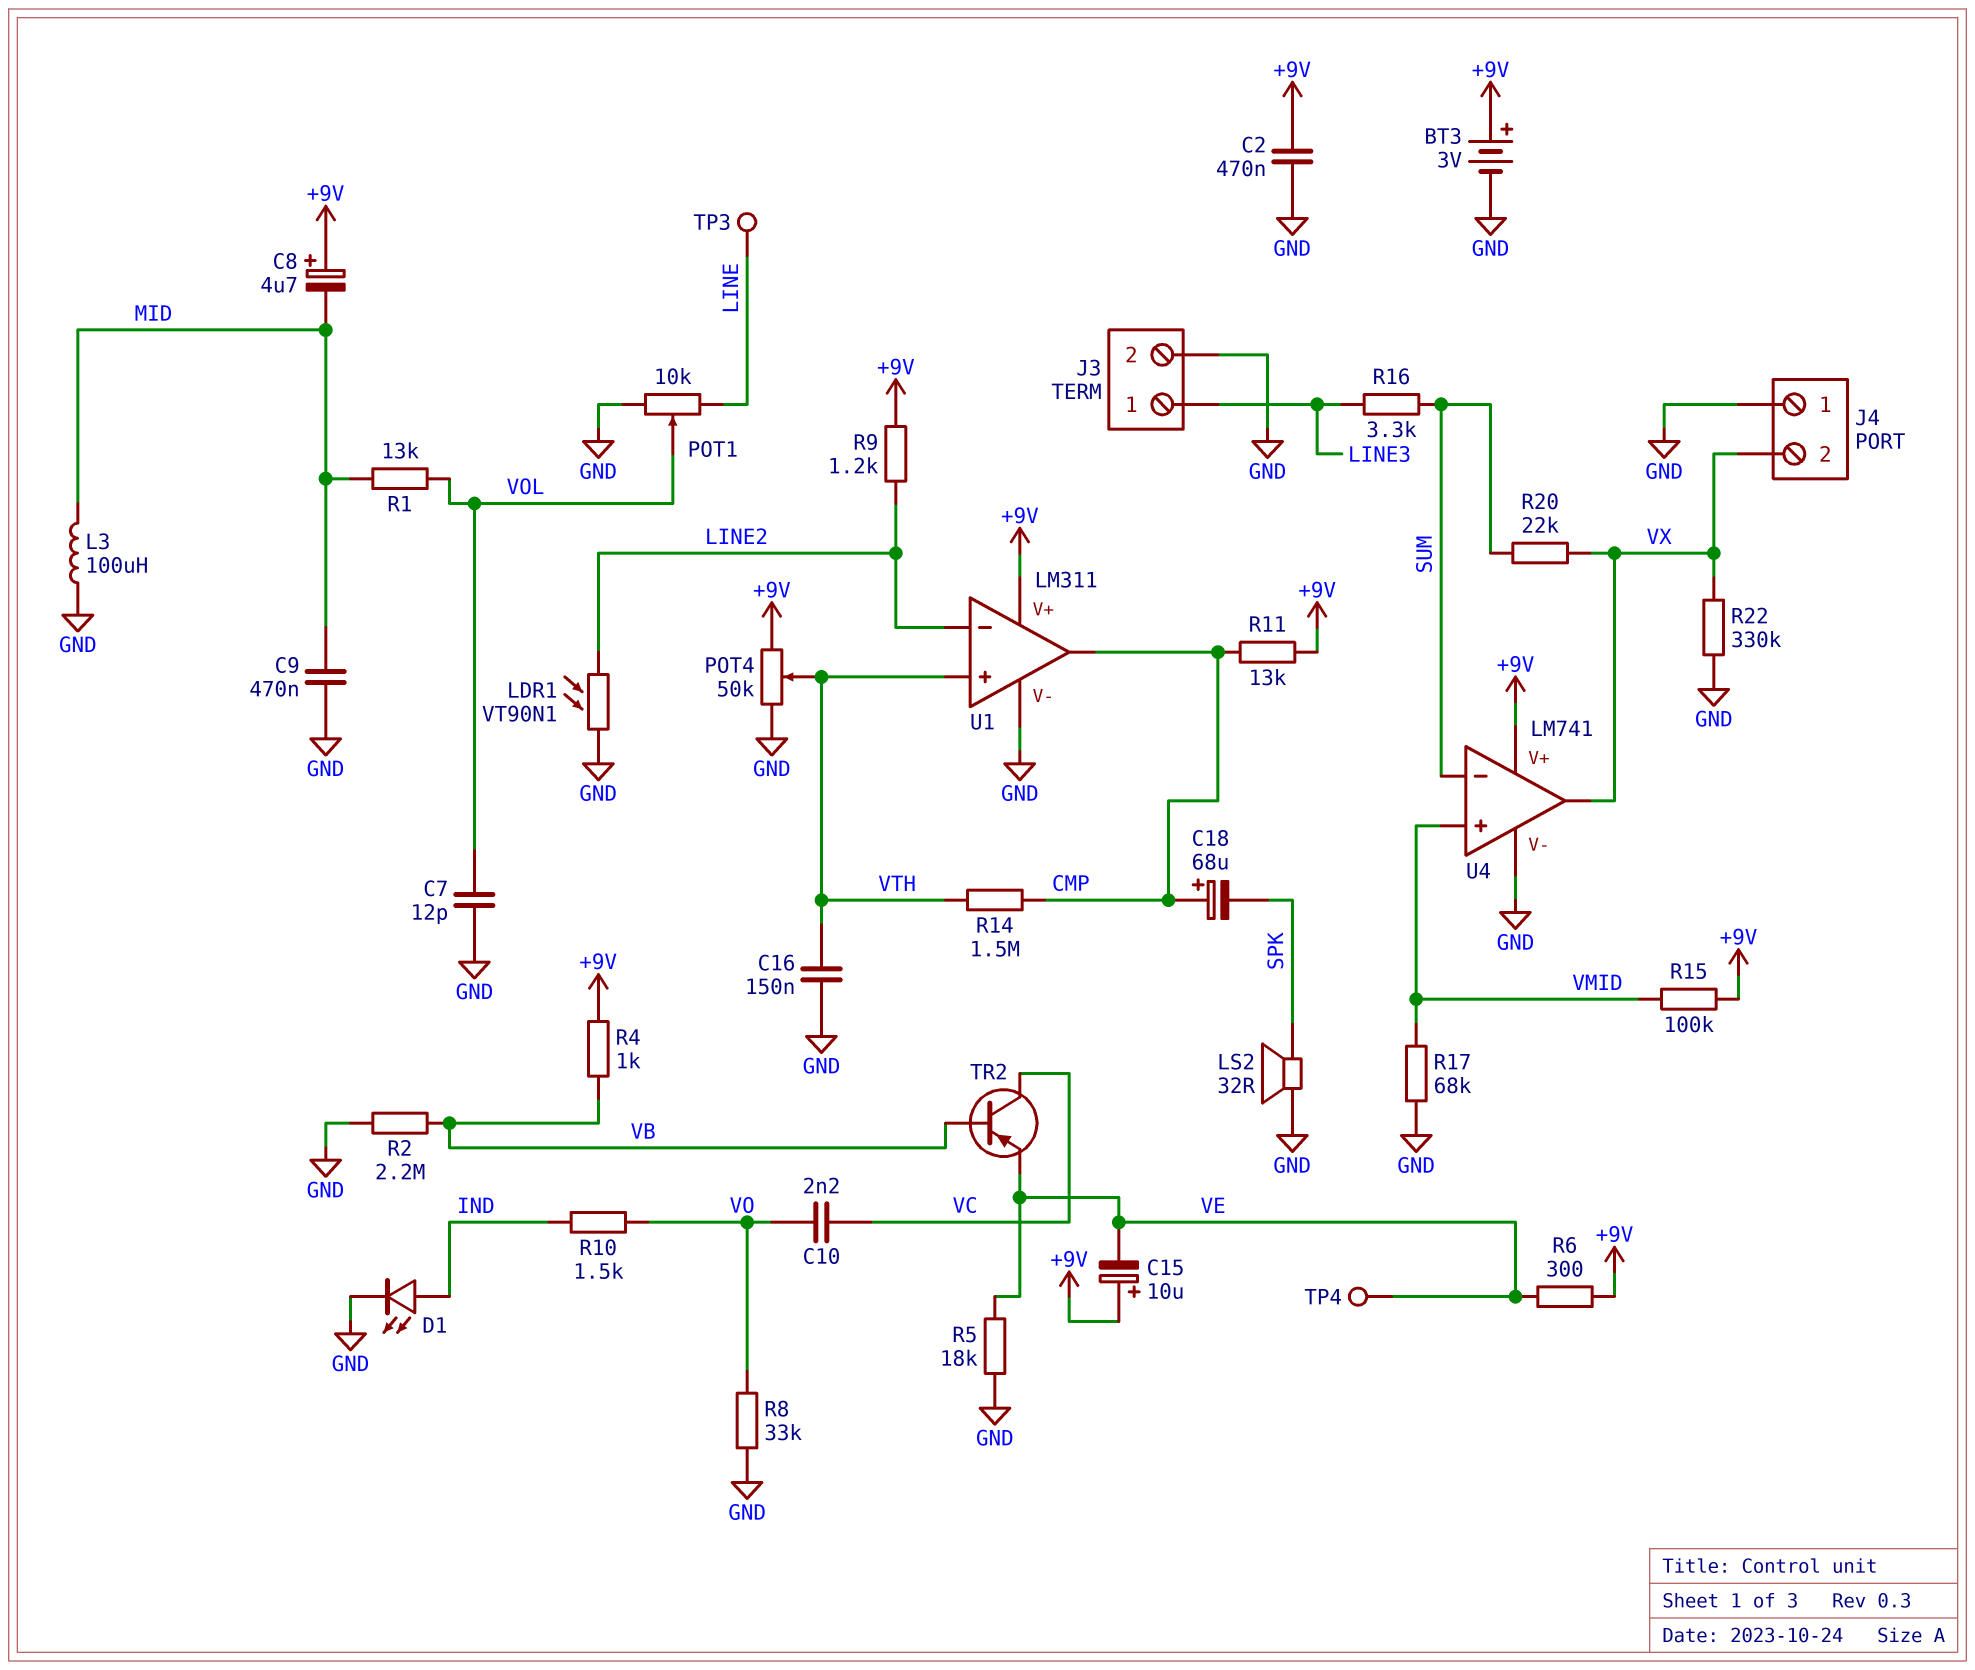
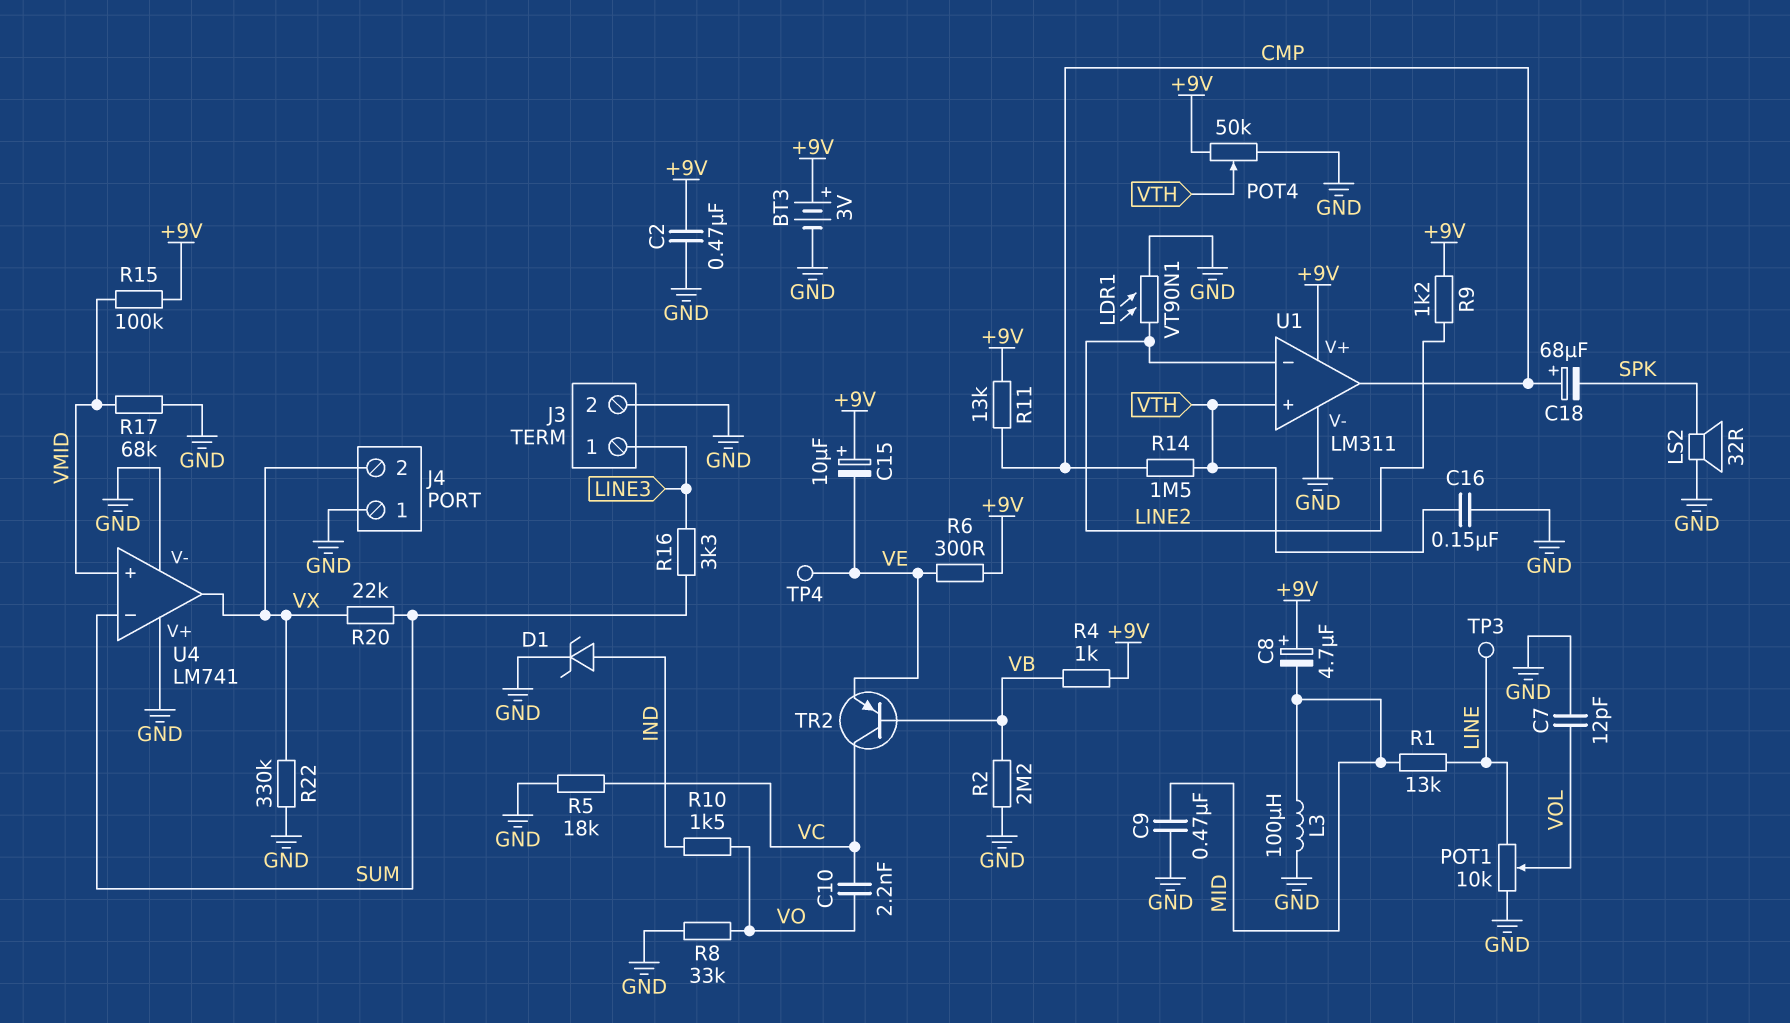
D1: LED (A IND, K GND) -> zener (A IND, K GND)
R1: 13k (MID, VOL) -> 13k (LINE, MID)
R5: 18k (GND, VE) -> 18k (GND, VC)
U4 pin V+: +9V -> GND

